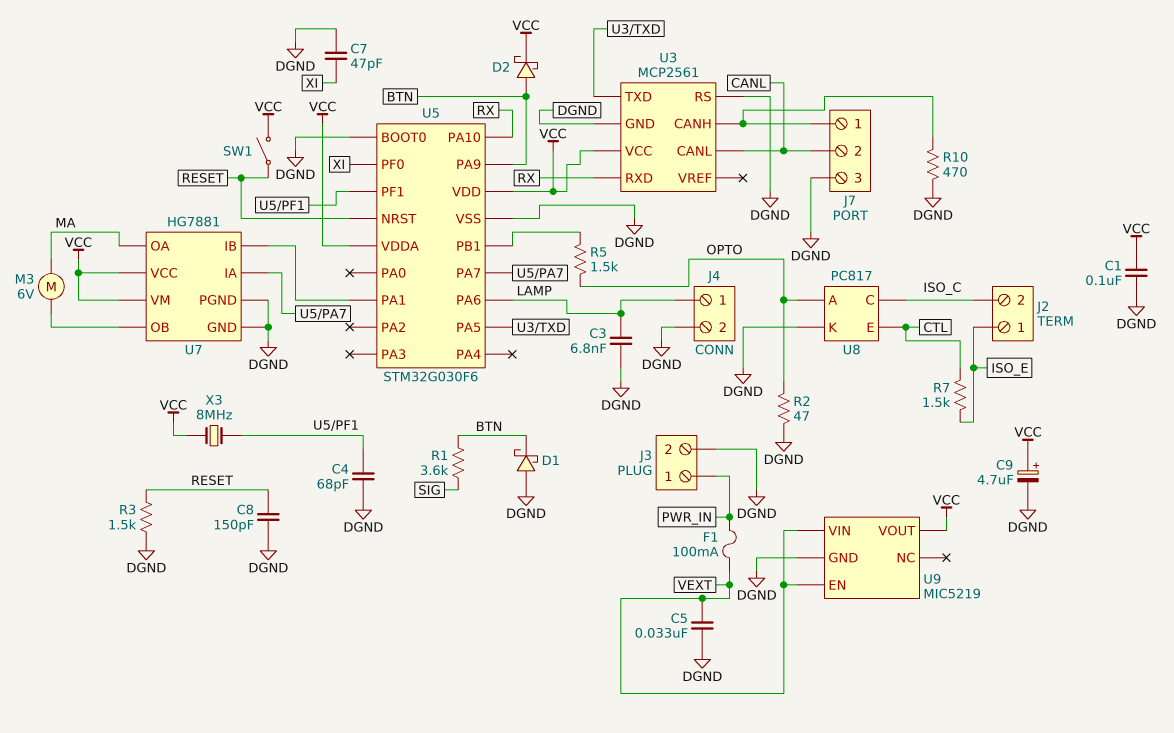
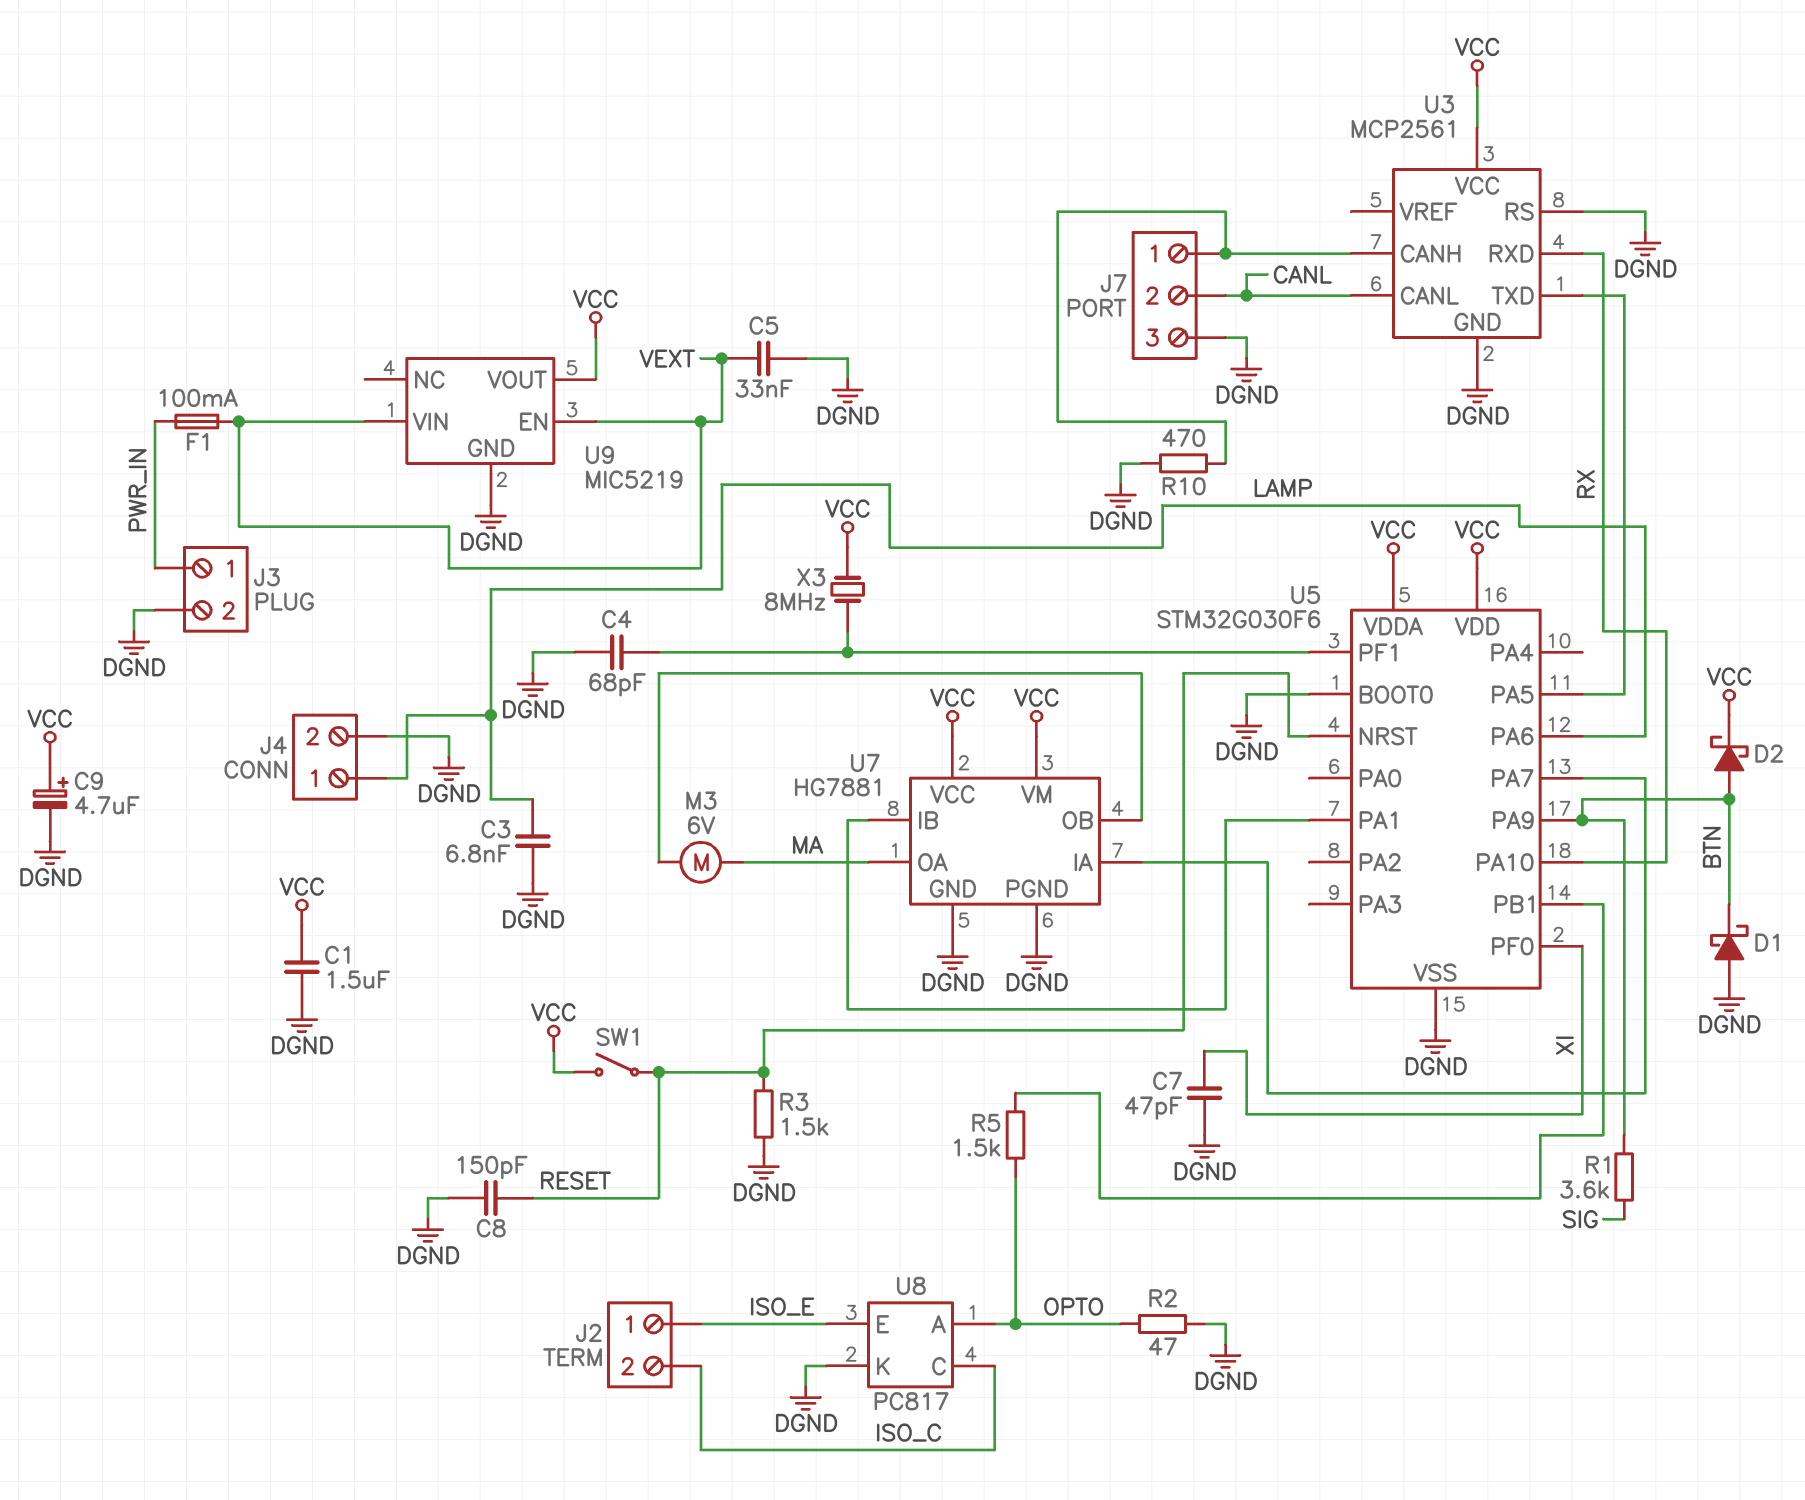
C1: 100nF (DGND, VCC) -> 1.5uF (DGND, VCC)
R7: 1.5k (CTL, ISO_E) -> none
U8 pin E: CTL -> ISO_E

